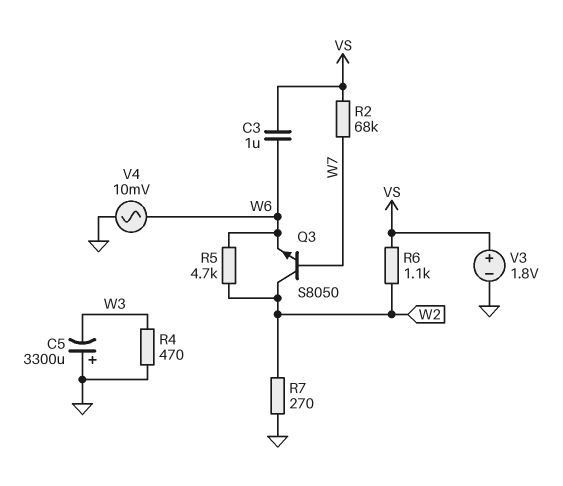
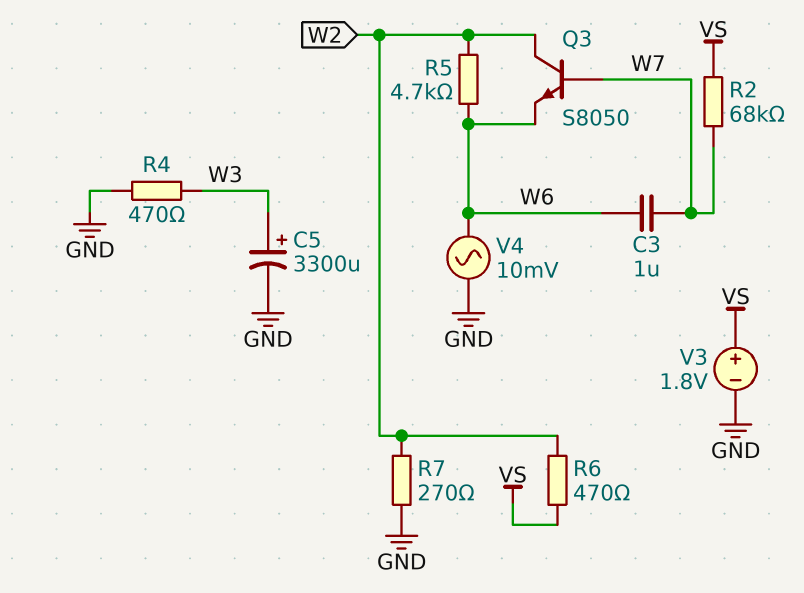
C3: 1uF (VS, W6) -> 1uF (W6, W7)
C5: 3300uF (plus GND, minus W3) -> 3300uF (plus W3, minus GND)
R6: 1.1k (VS, W2) -> 470 (VS, W2)

